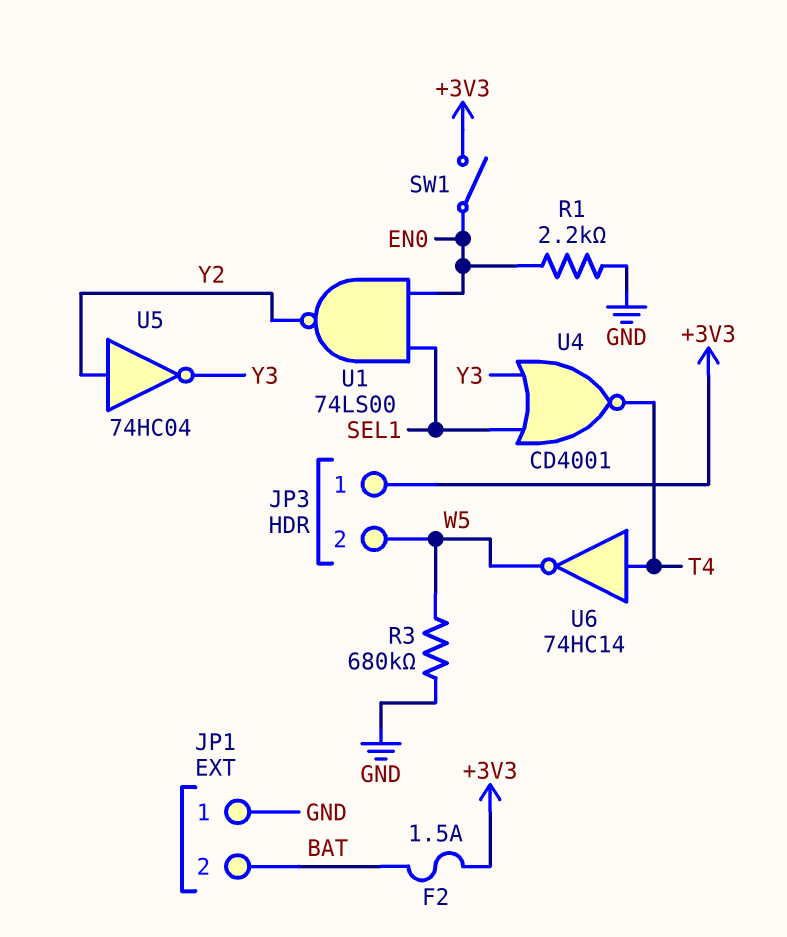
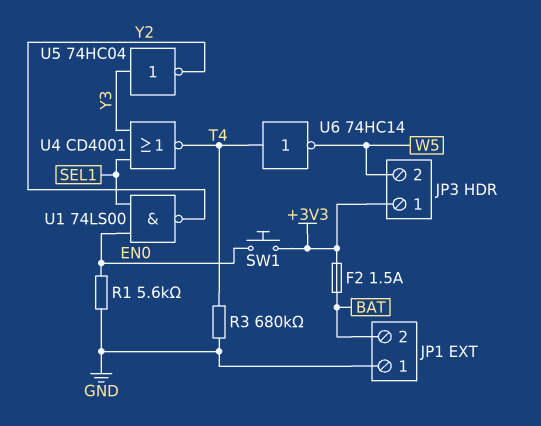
R1: 2.2k (EN0, GND) -> 5.6k (EN0, GND)
R3: 680k (GND, W5) -> 680k (GND, T4)
SW1: switch (+3V3, EN0) -> button (+3V3, EN0)
U5: NOT 74HC04 (in Y2, out Y3) -> NOT 74HC04 (in Y3, out Y2)

